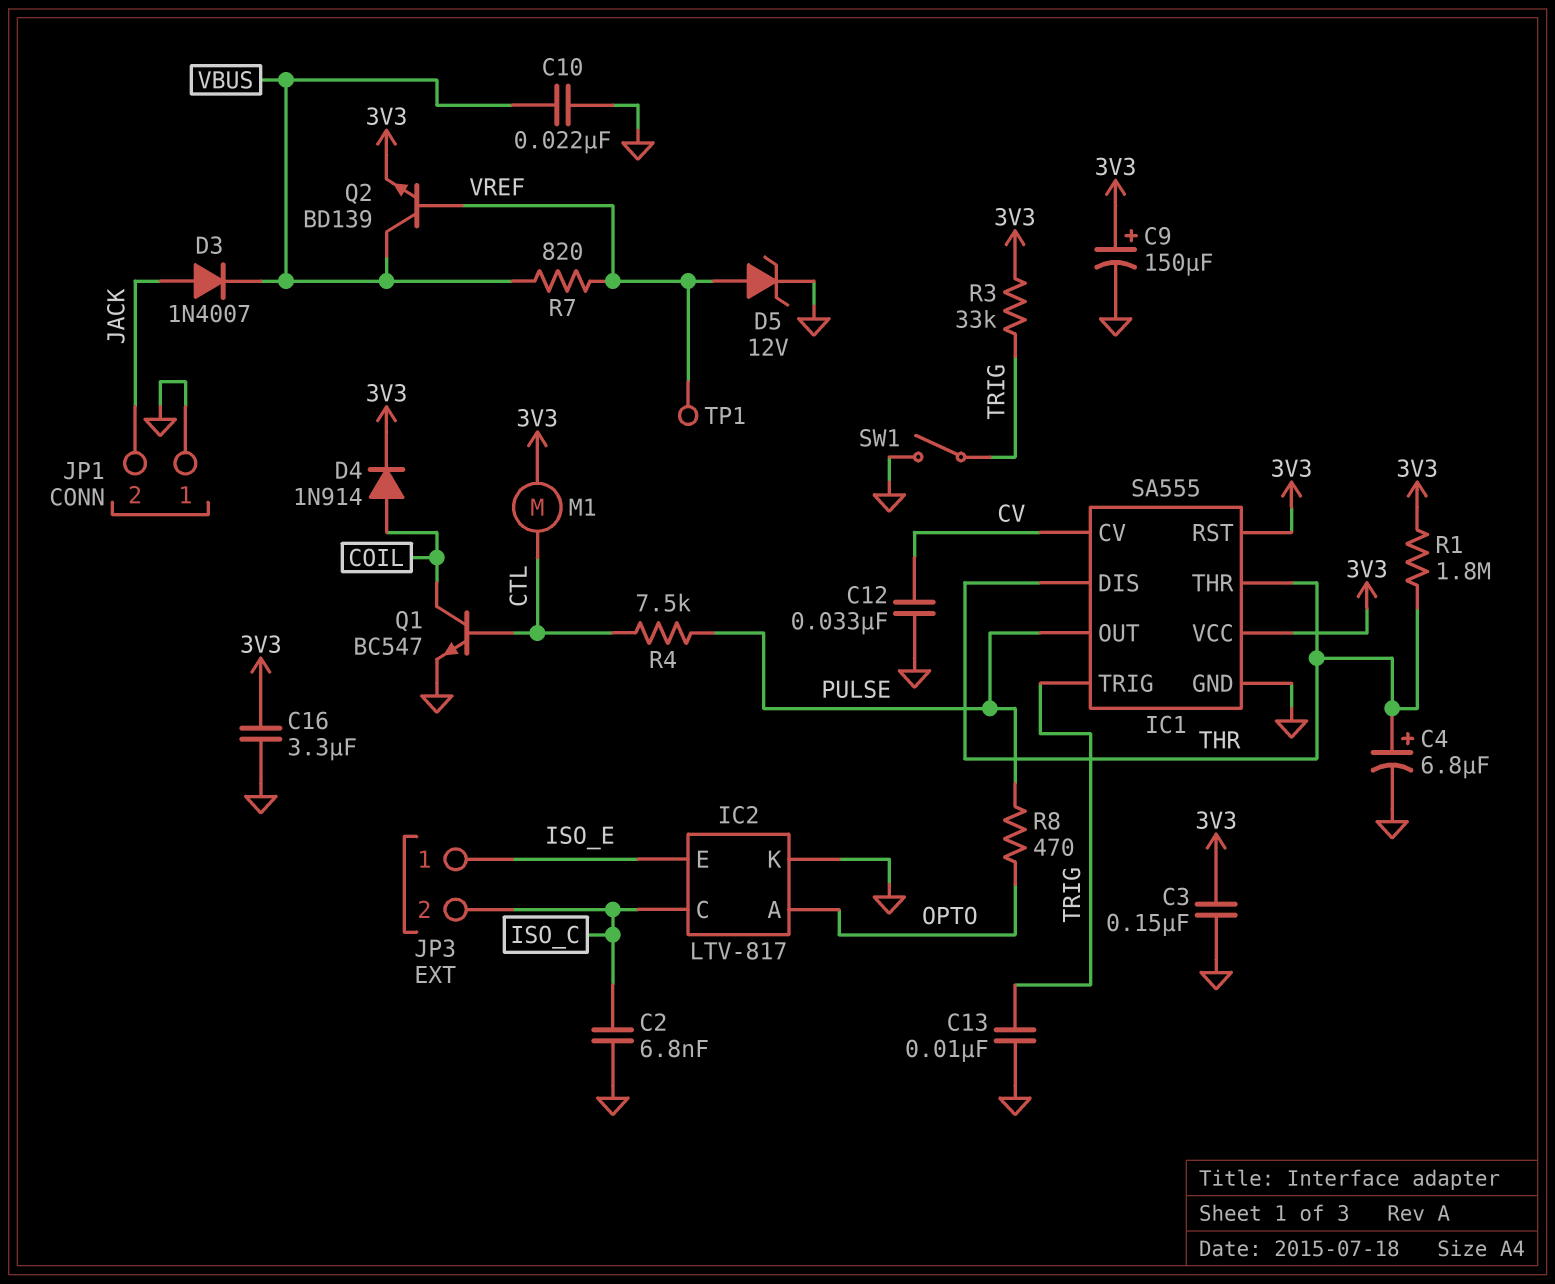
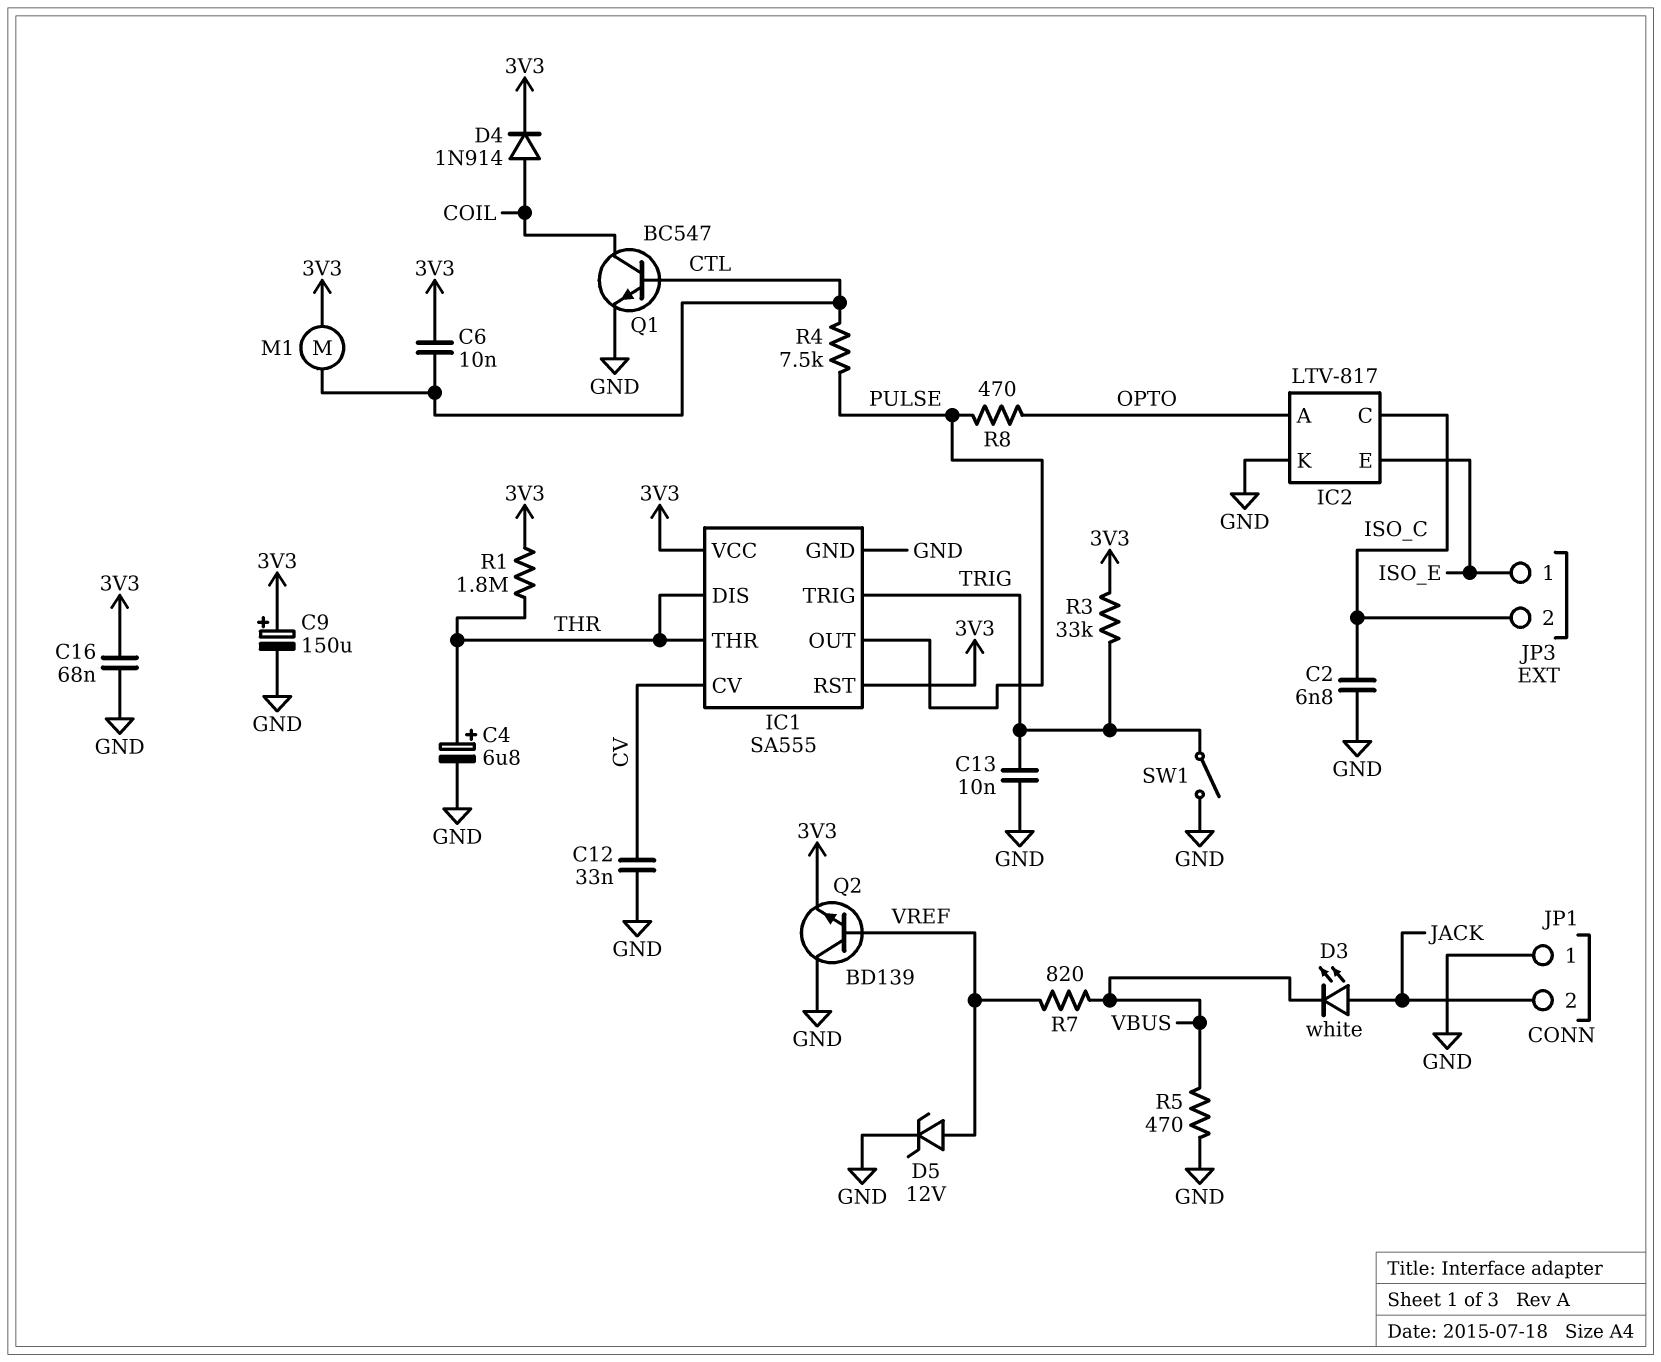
C3: 150nF (3V3, GND) -> none
C6: none -> 10nF (3V3, CTL)
C10: 22nF (GND, VBUS) -> none
C16: 3.3uF (3V3, GND) -> 68nF (3V3, GND)
D3: diode 1N4007 (A JACK, K VBUS) -> LED white (A JACK, K VBUS)
Q2: NPN BD139 (B VREF, C VBUS, E 3V3) -> NPN BD139 (B VREF, C GND, E 3V3)
R5: none -> 470 (GND, VBUS)
TP1: test point (VREF) -> none

